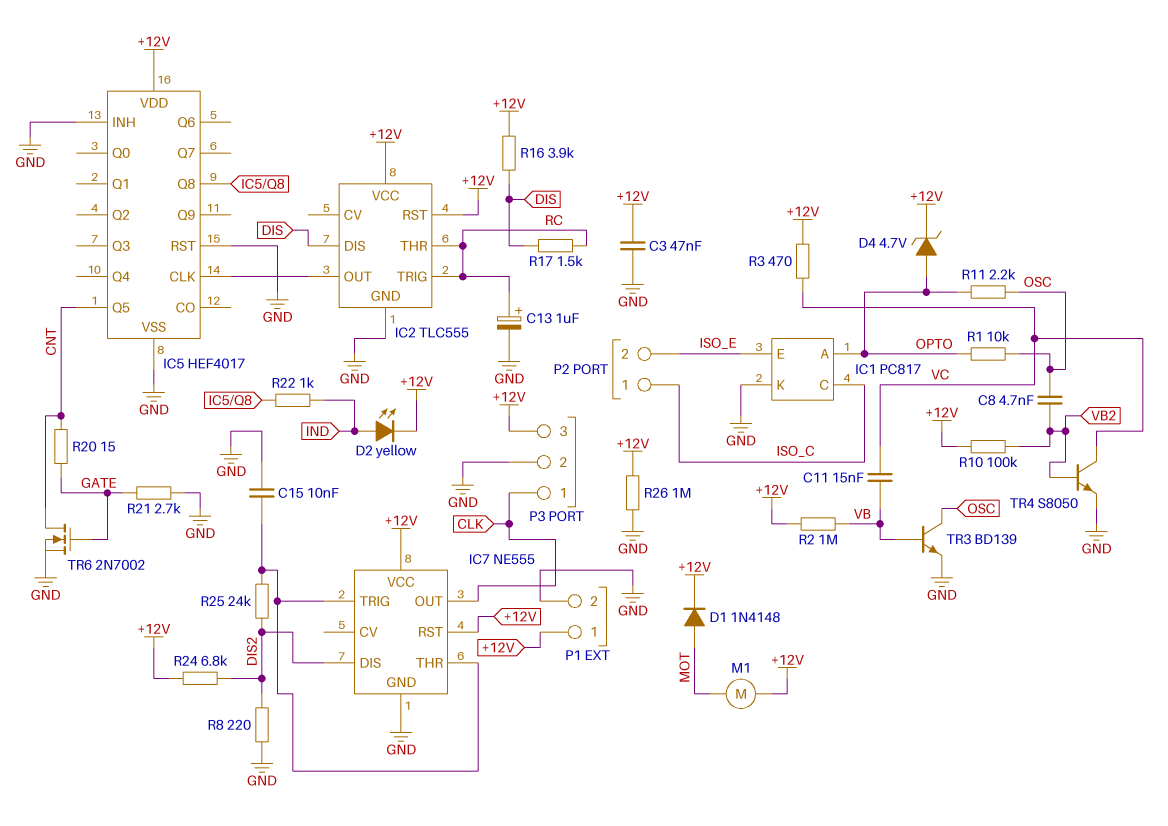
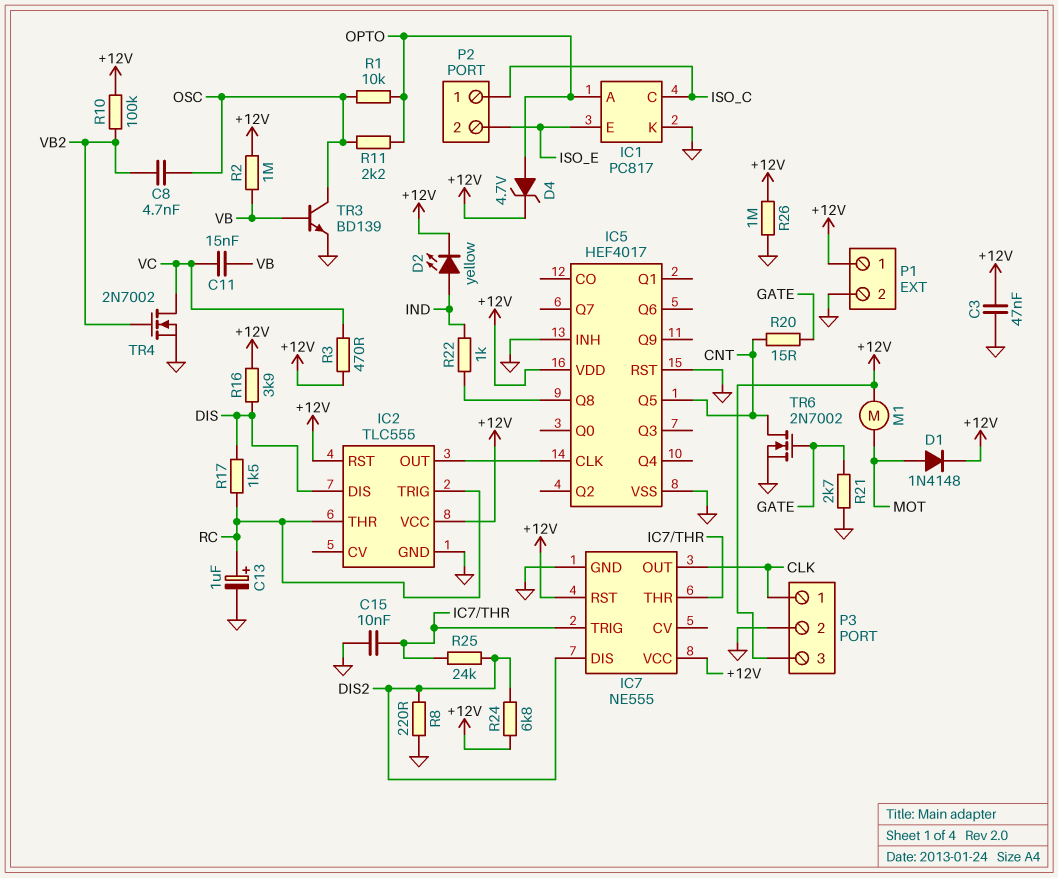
TR4: NPN S8050 (B VB2, C VC, E GND) -> NMOS 2N7002 (G VB2, D VC, S GND)

